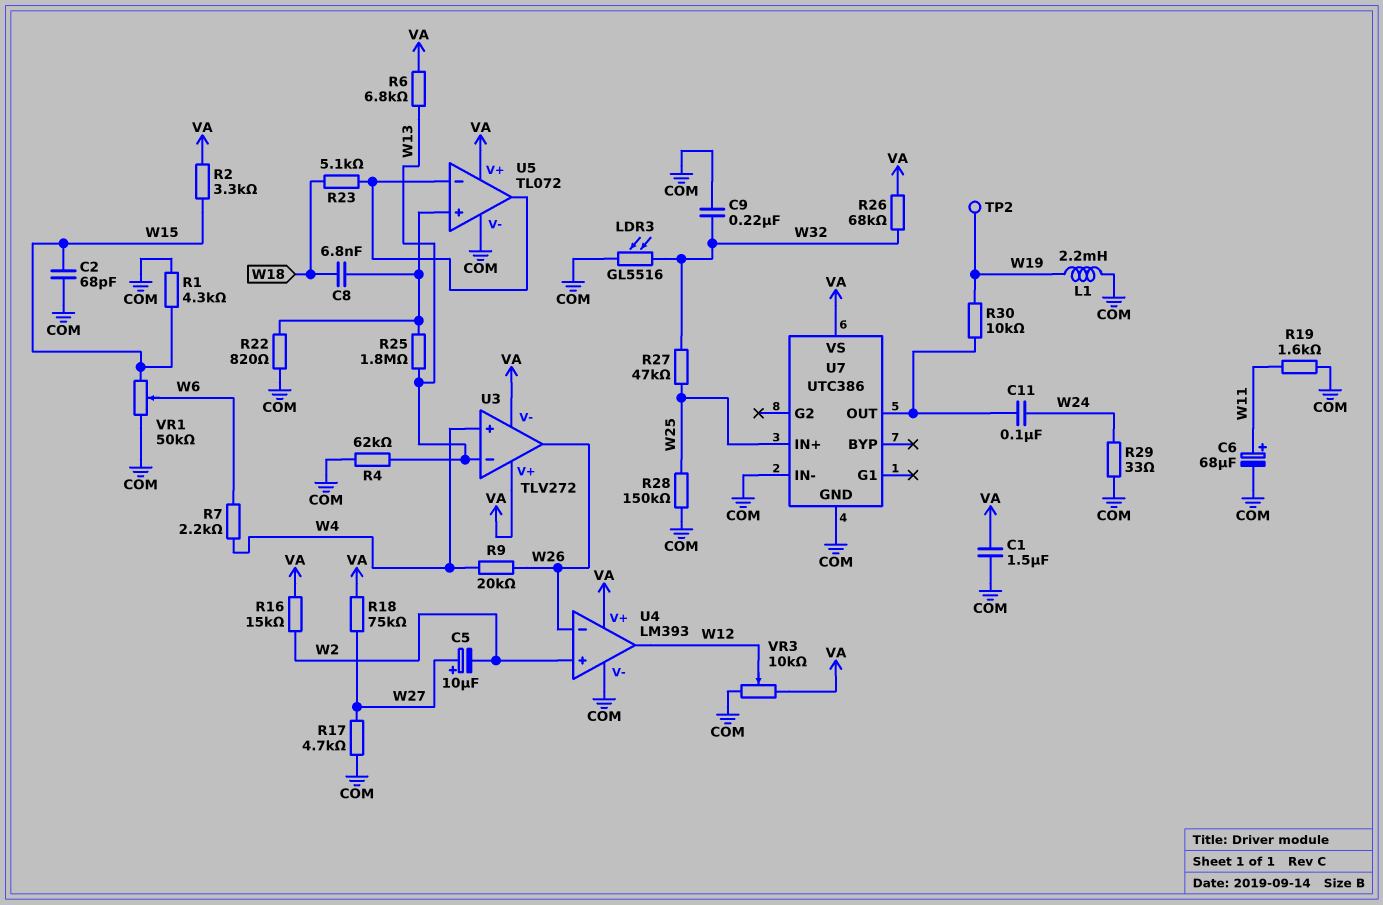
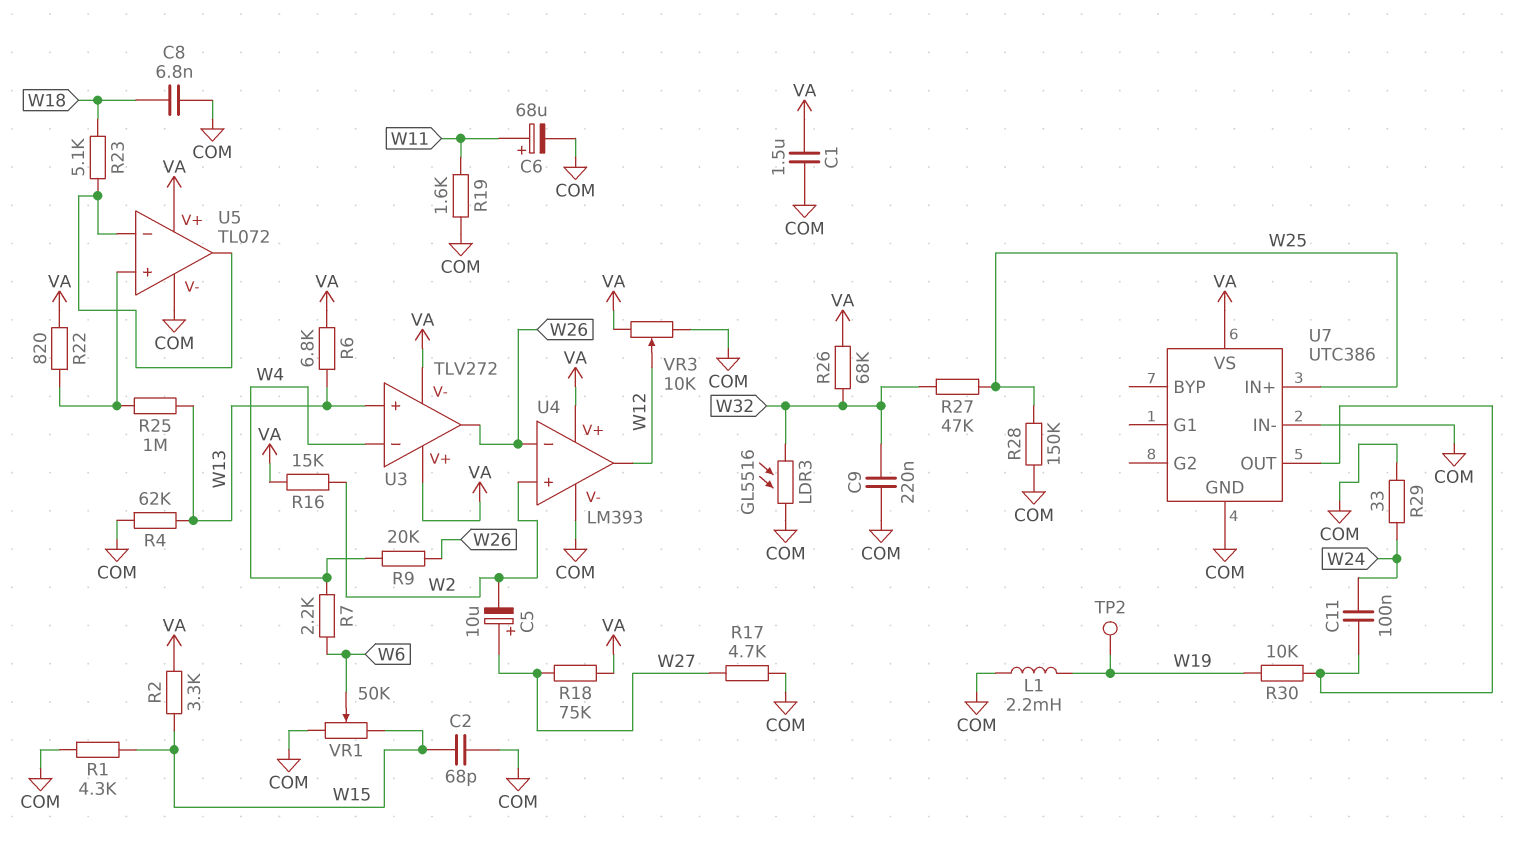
C8: 6.8nF (U5/in+, W18) -> 6.8nF (COM, W18)
R22: 820 (COM, U5/in+) -> 820 (U5/in+, VA)
R25: 1.8M (U5/in+, W13) -> 1M (U5/in+, W13)
U3 pin in+: W4 -> W13
U3 pin in-: W13 -> W4

